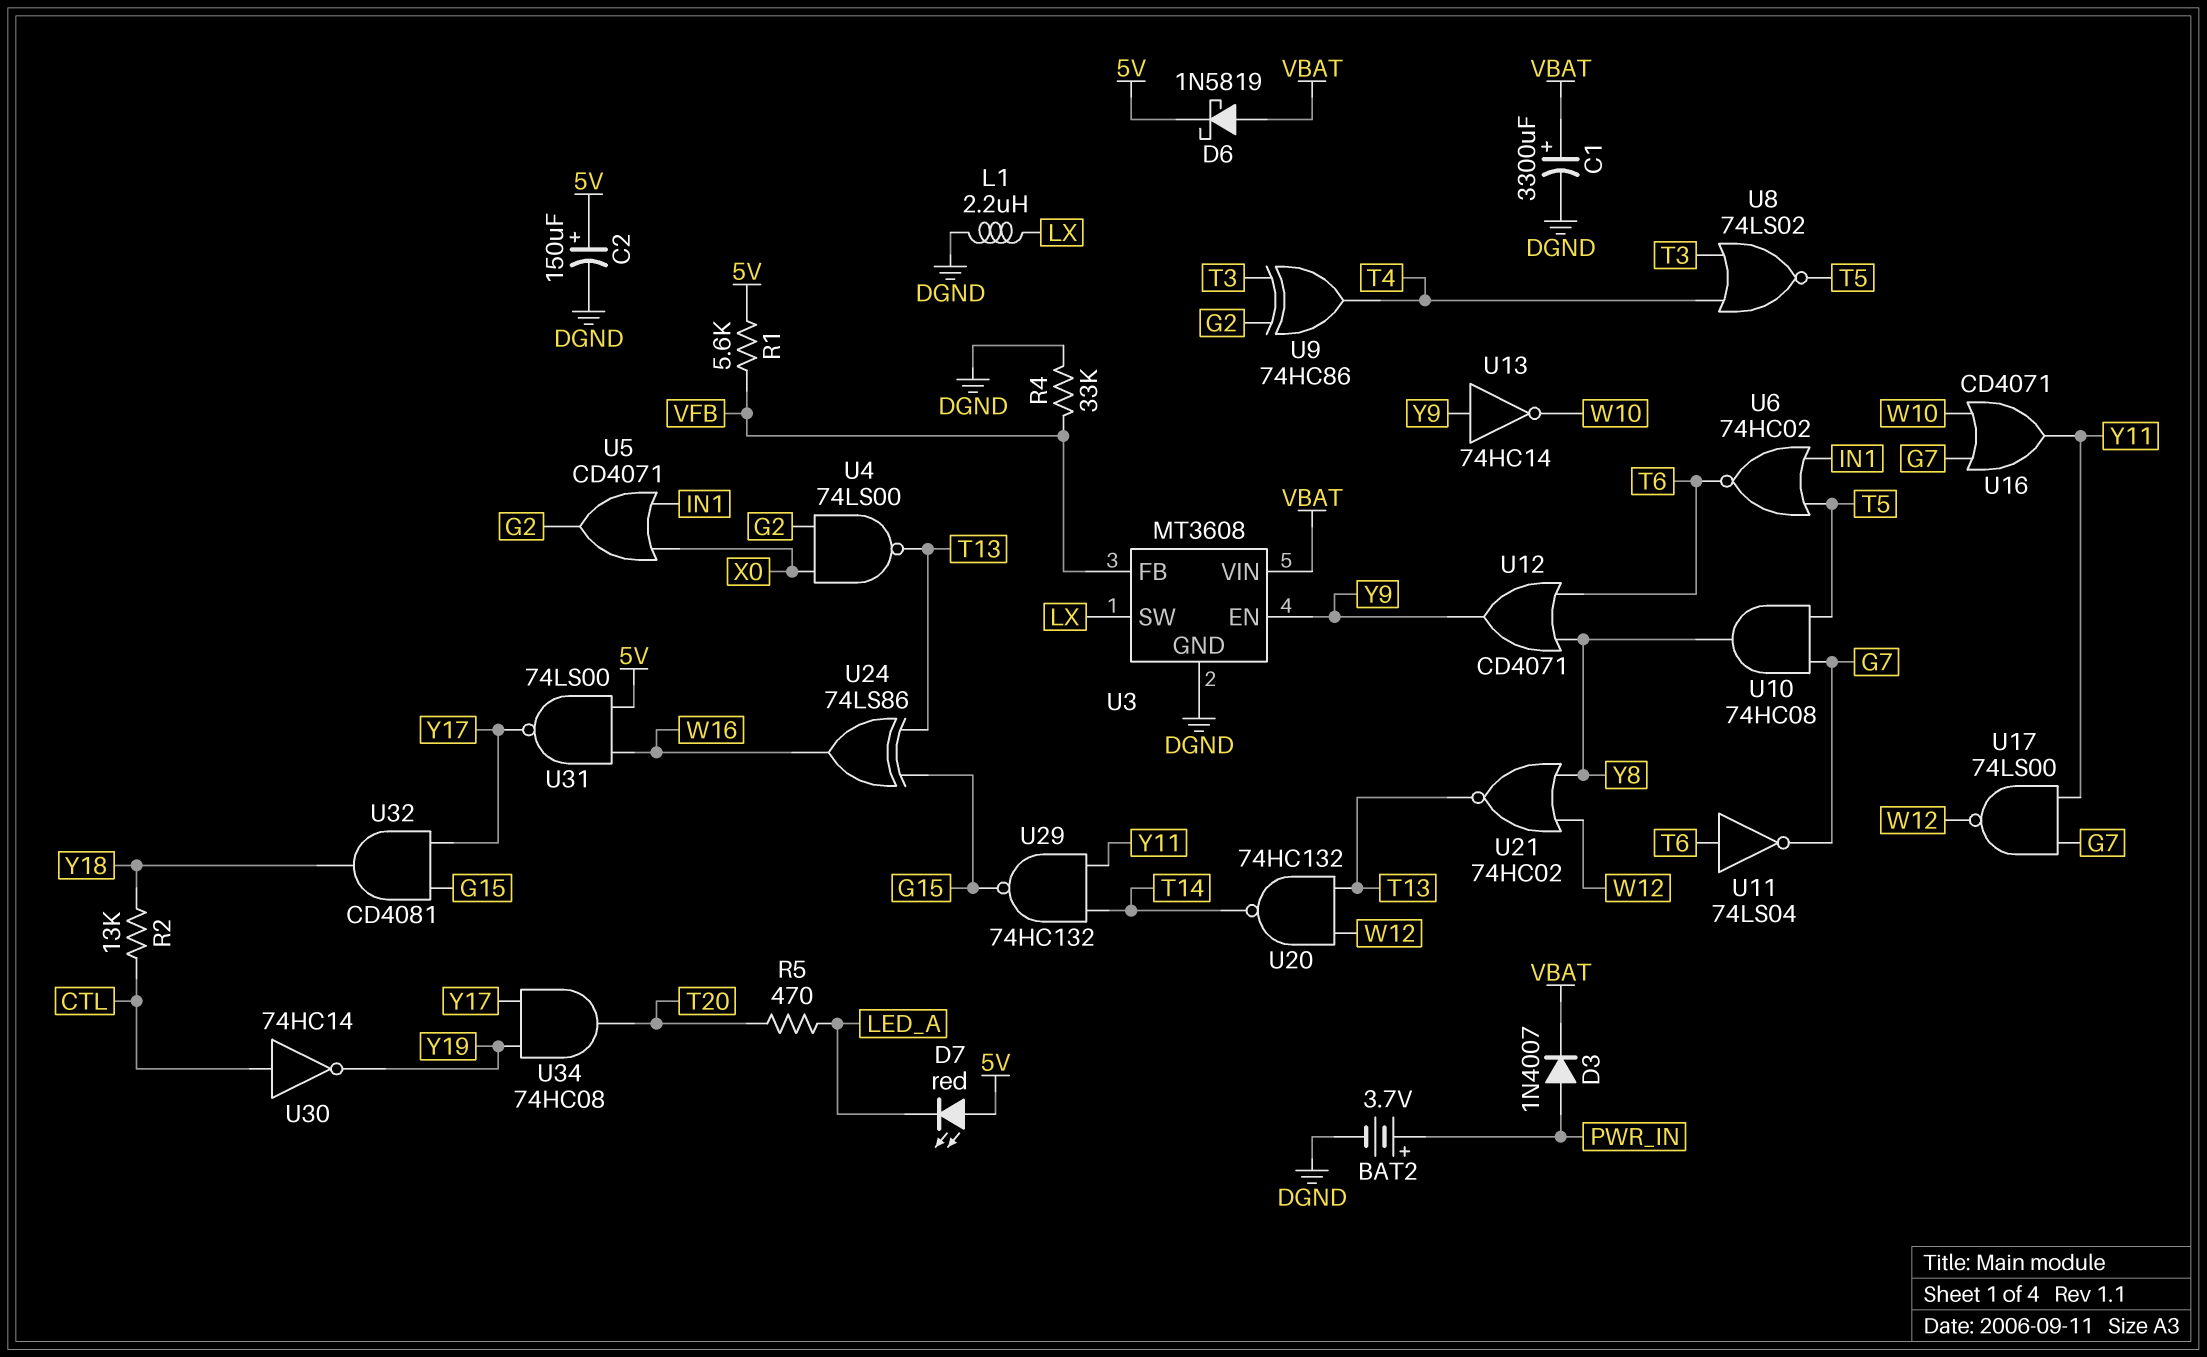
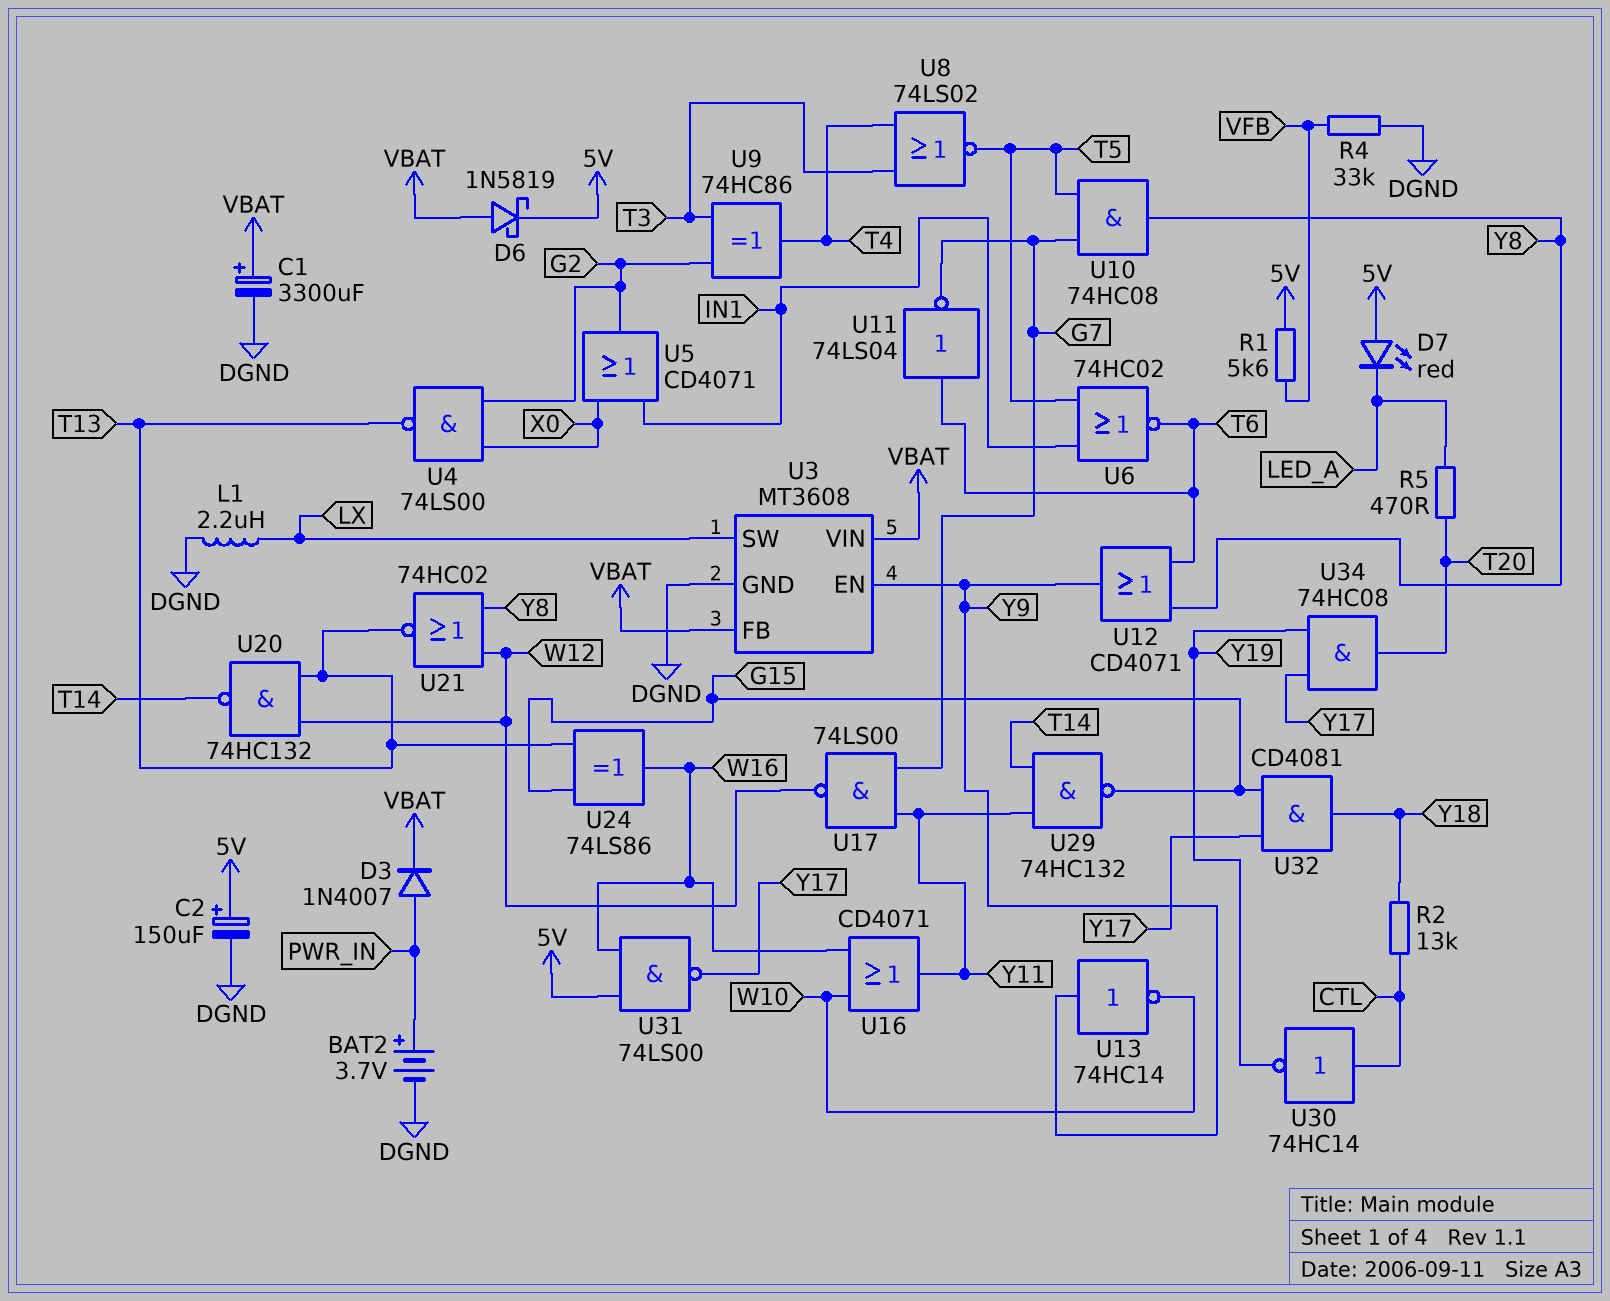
U3 pin FB: VFB -> VBAT
U16: OR CD4071 (in G7, in W10, out Y11) -> OR CD4071 (in W10, in W16, out Y11)

